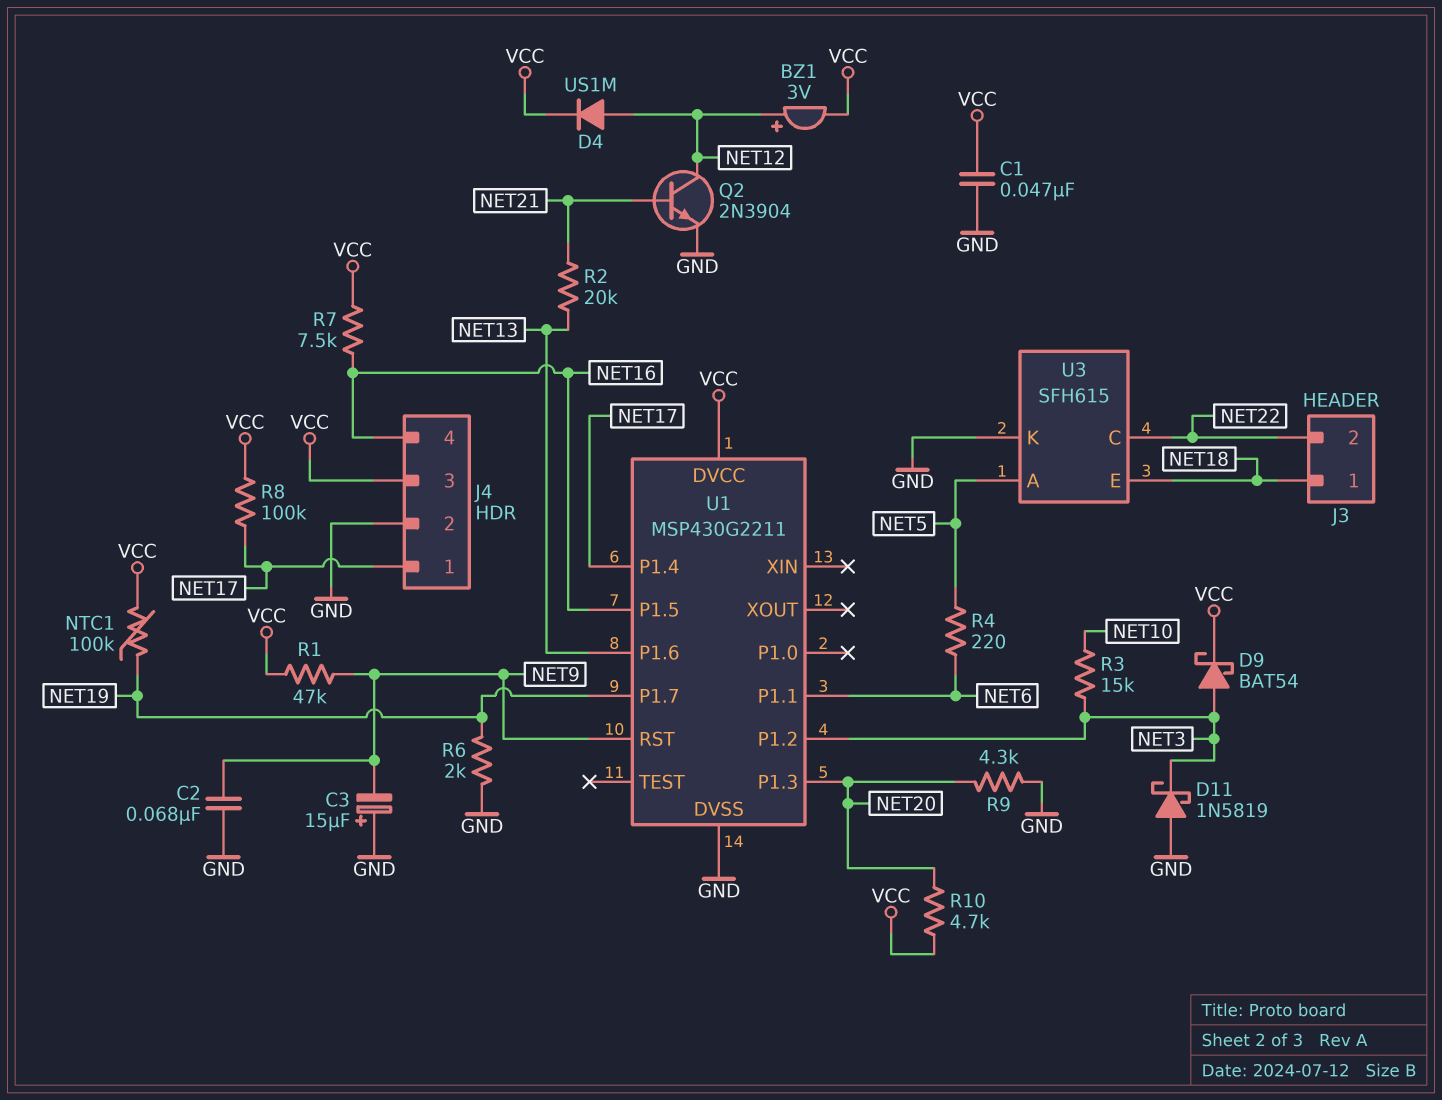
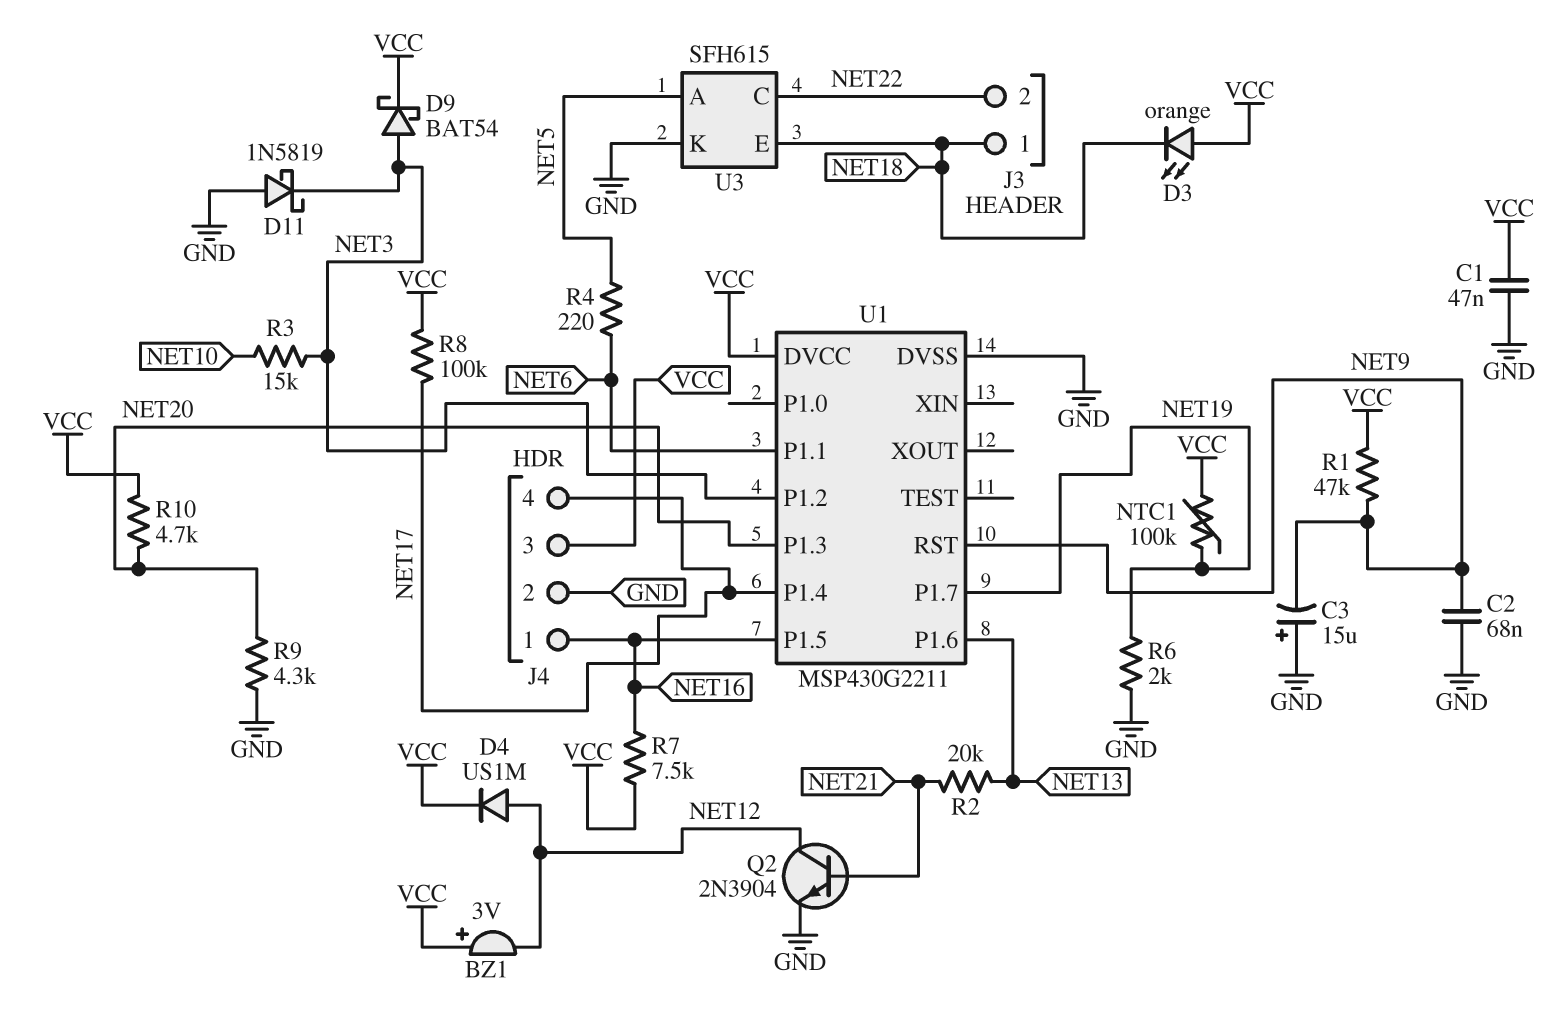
BZ1: buzzer 3V (plus NET12, minus VCC) -> buzzer 3V (plus VCC, minus NET12)
D3: none -> LED orange (A VCC, K NET18)
J4 pin 1: NET17 -> NET16
J4 pin 4: NET16 -> NET17

